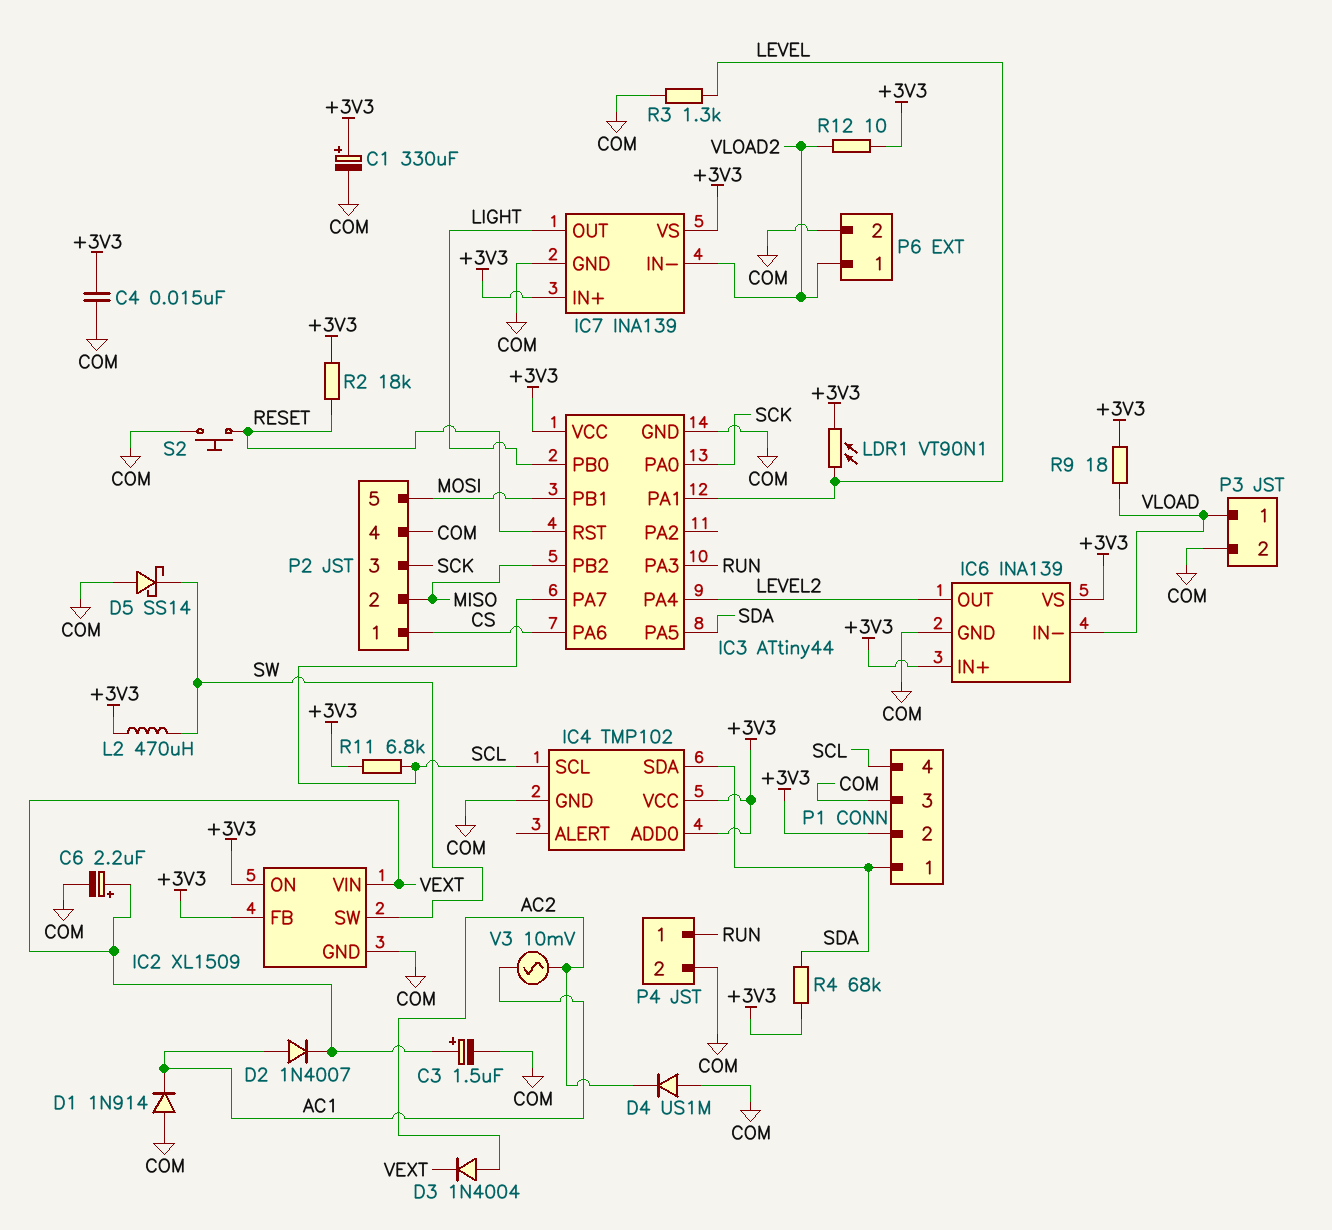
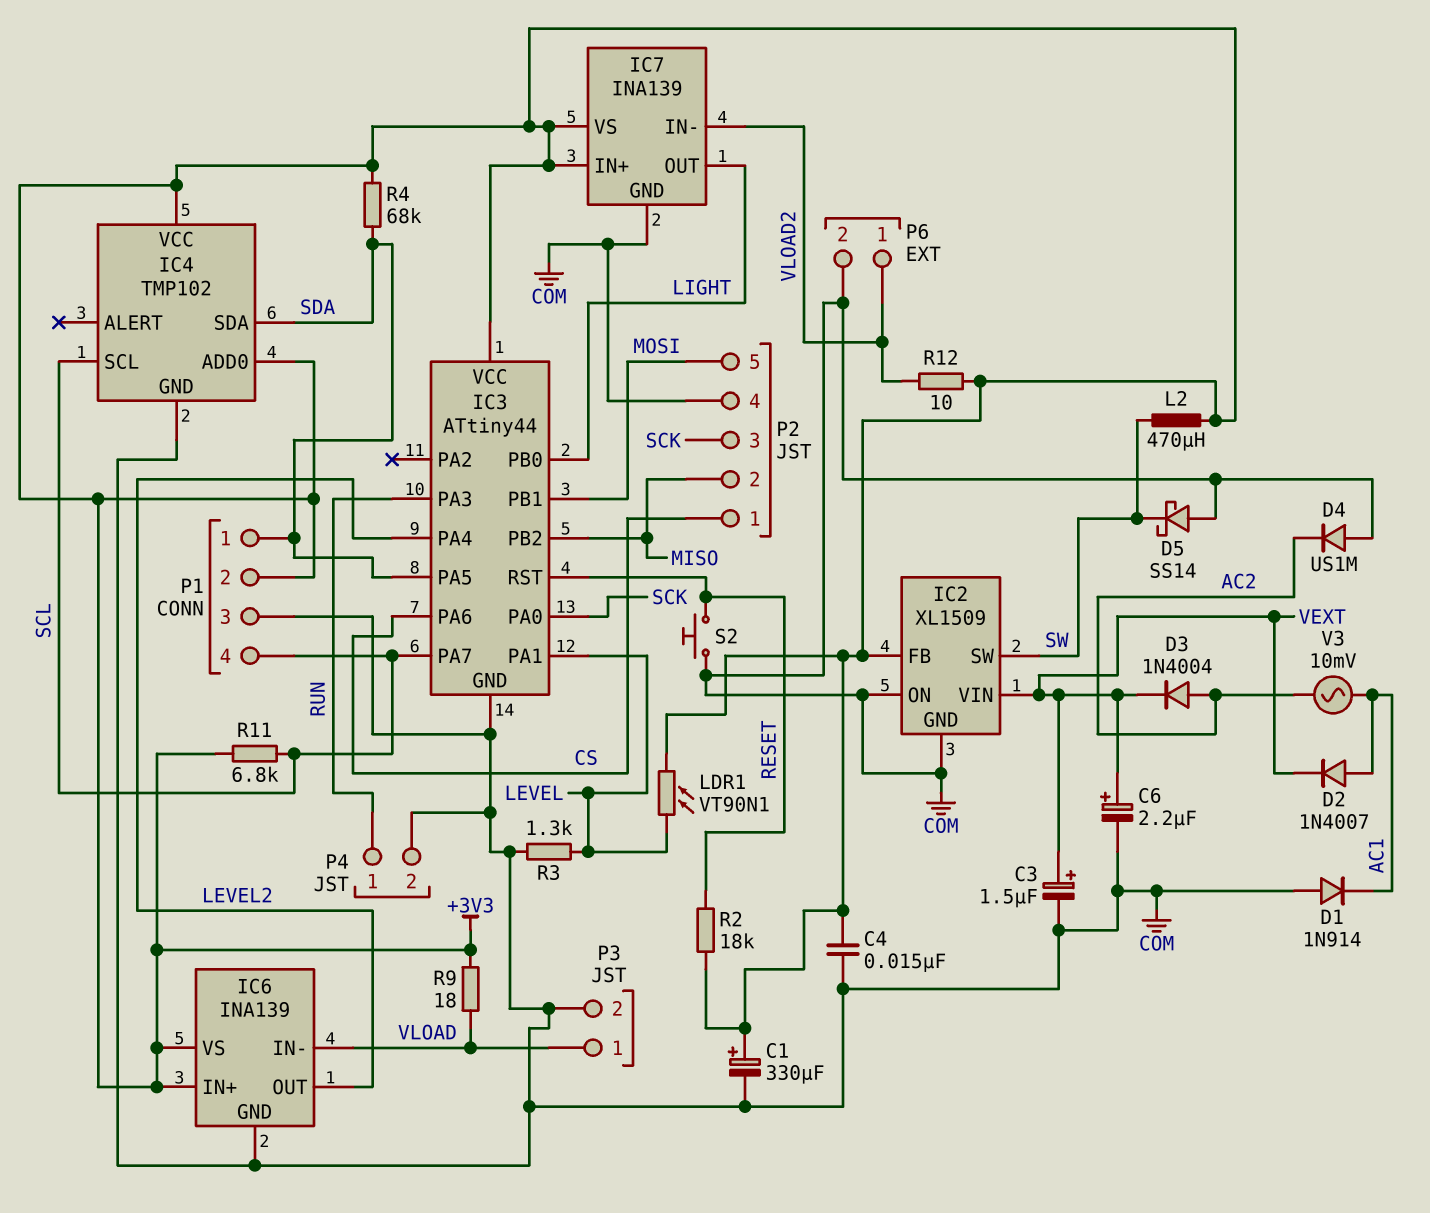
IC2 pin ON: +3V3 -> COM

